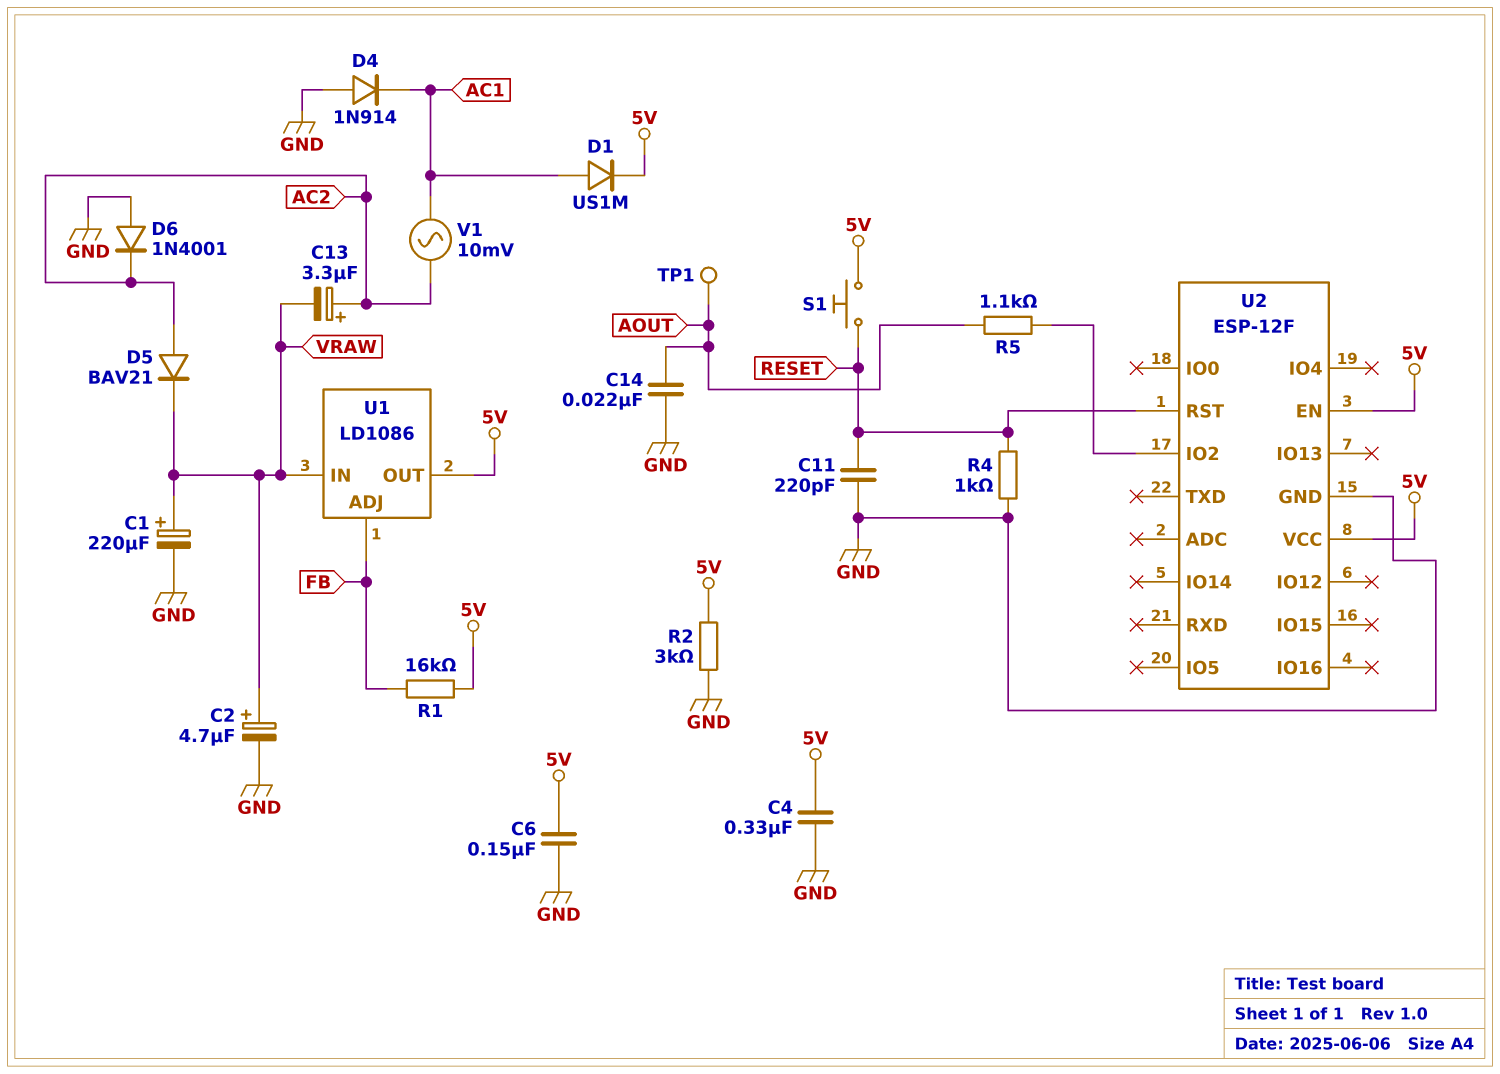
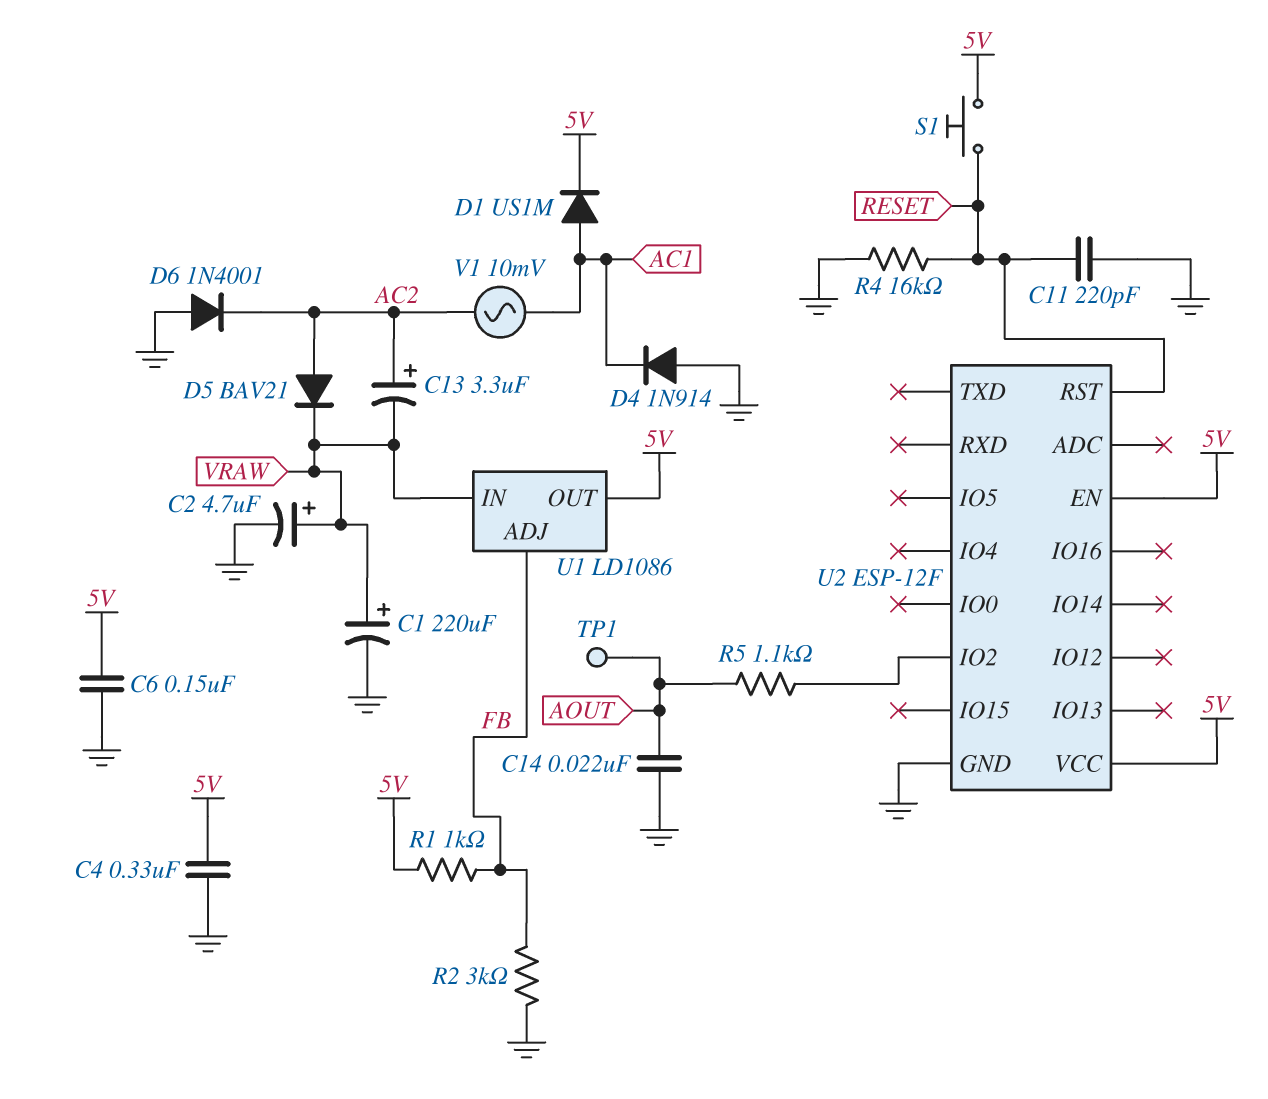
R1: 16k (5V, FB) -> 1k (5V, FB)
R2: 3k (5V, GND) -> 3k (FB, GND)
R4: 1k (GND, RESET) -> 16k (GND, RESET)

